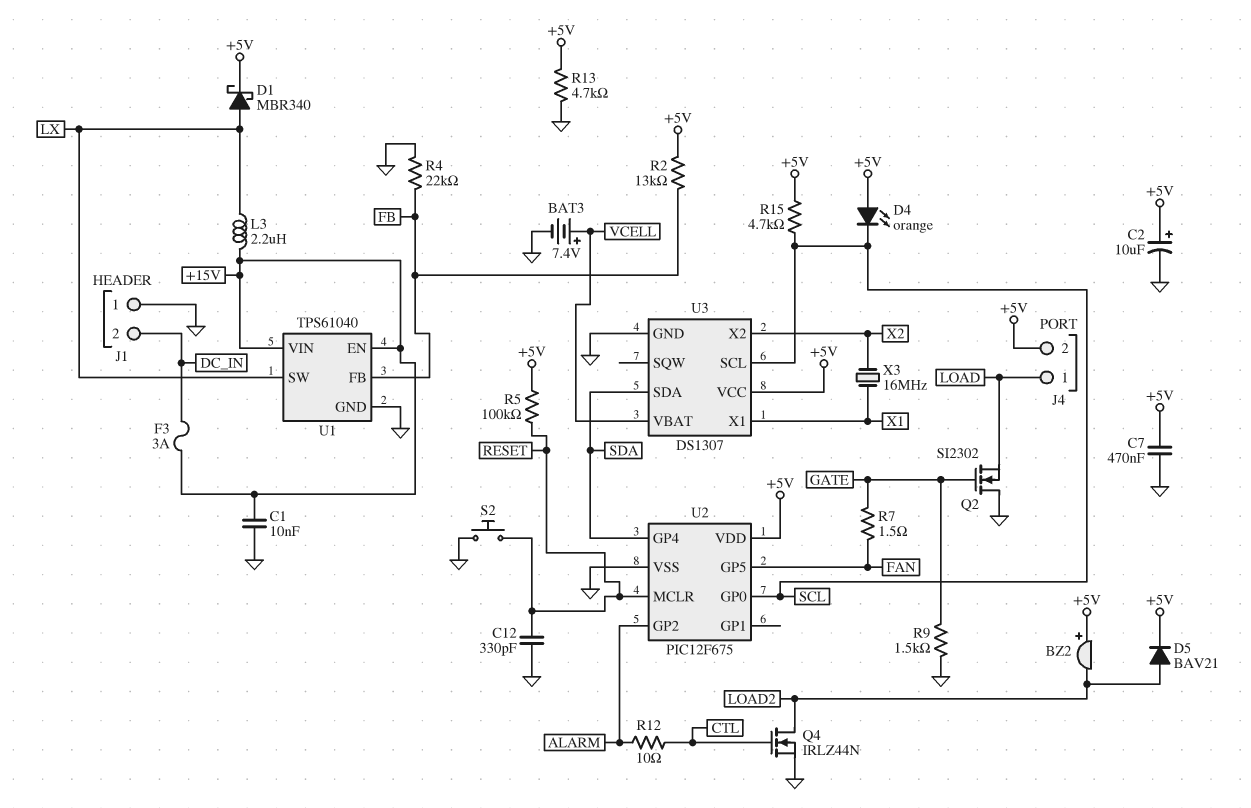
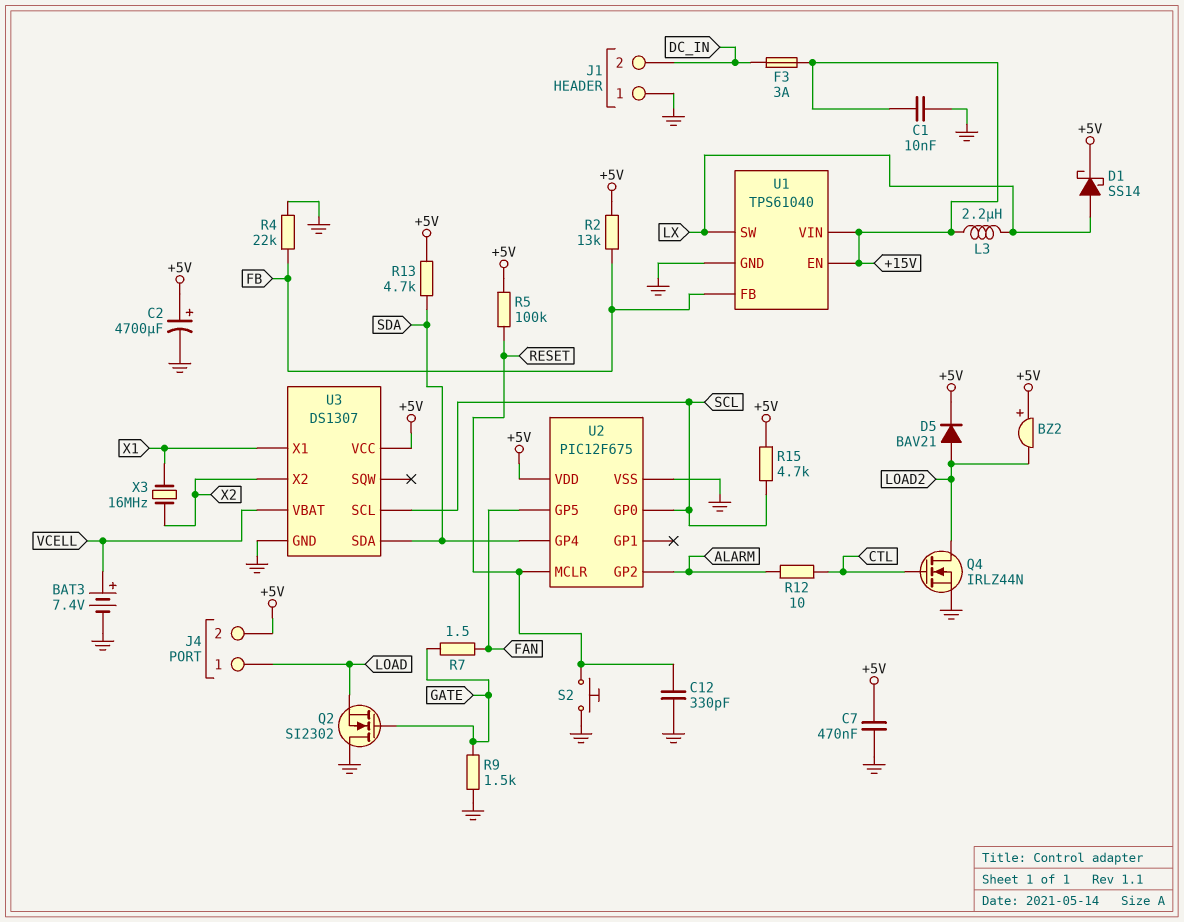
C2: 10uF (plus +5V, minus GND) -> 4700uF (plus +5V, minus GND)
D1: schottky MBR340 (A LX, K +5V) -> schottky SS14 (A LX, K +5V)
D4: LED orange (A +5V, K SCL) -> none
R13: 4.7k (+5V, GND) -> 4.7k (+5V, SDA)

